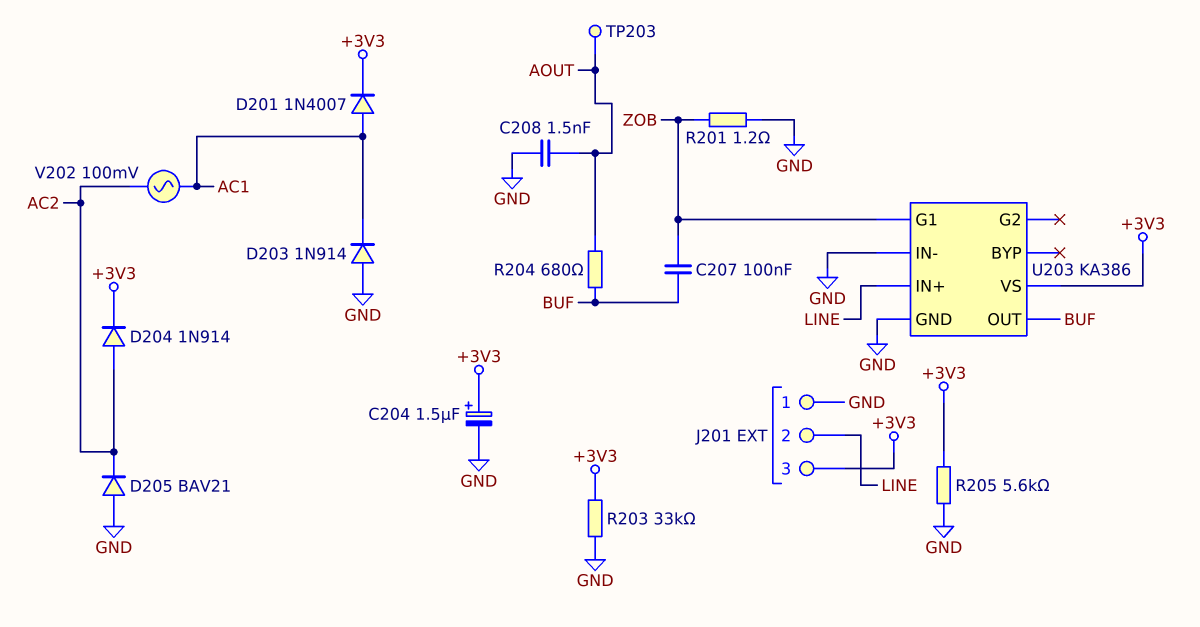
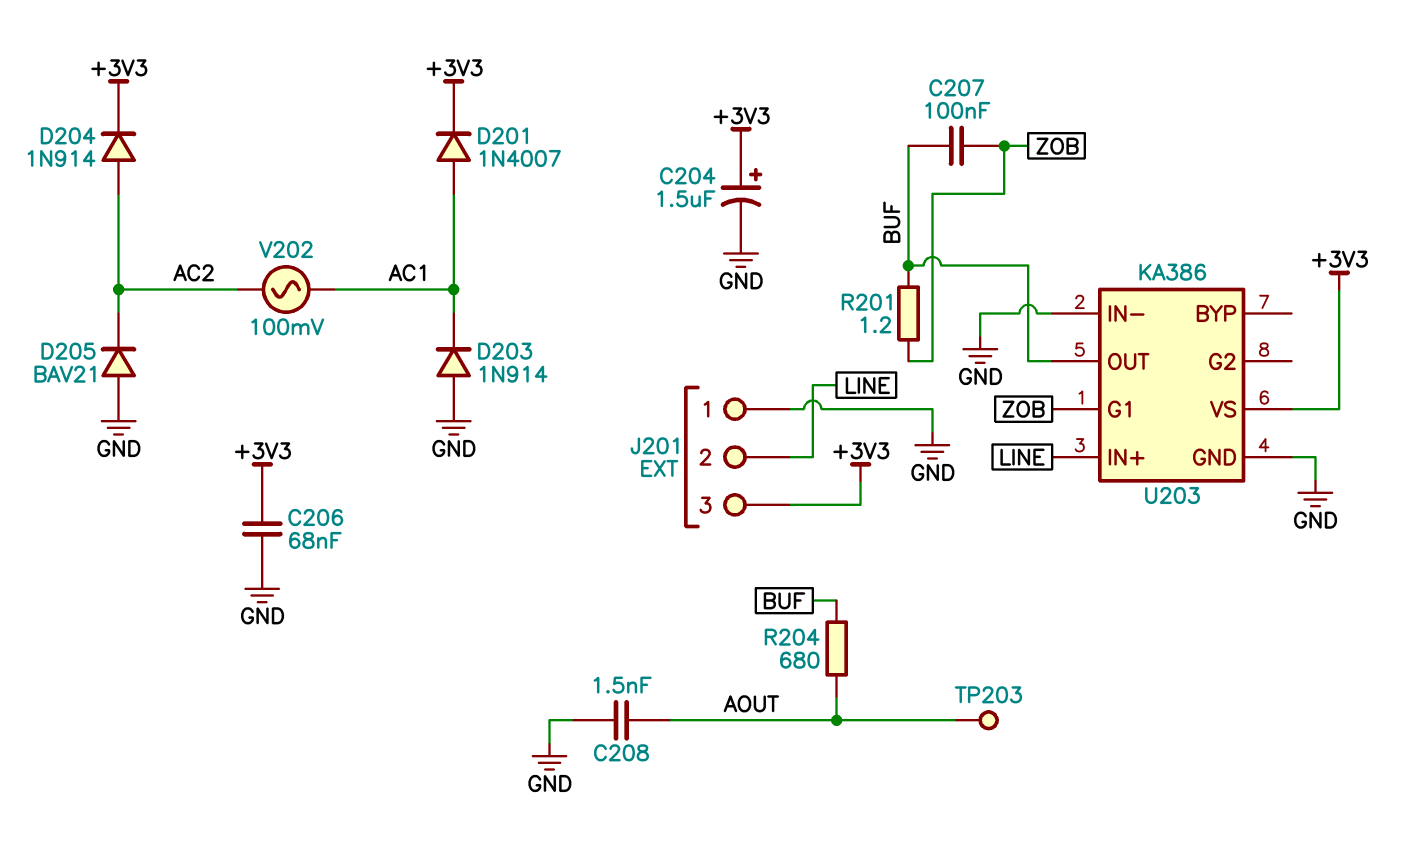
C206: none -> 68nF (+3V3, GND)
R201: 1.2 (GND, ZOB) -> 1.2 (BUF, ZOB)
R203: 33k (+3V3, GND) -> none
R205: 5.6k (+3V3, GND) -> none

